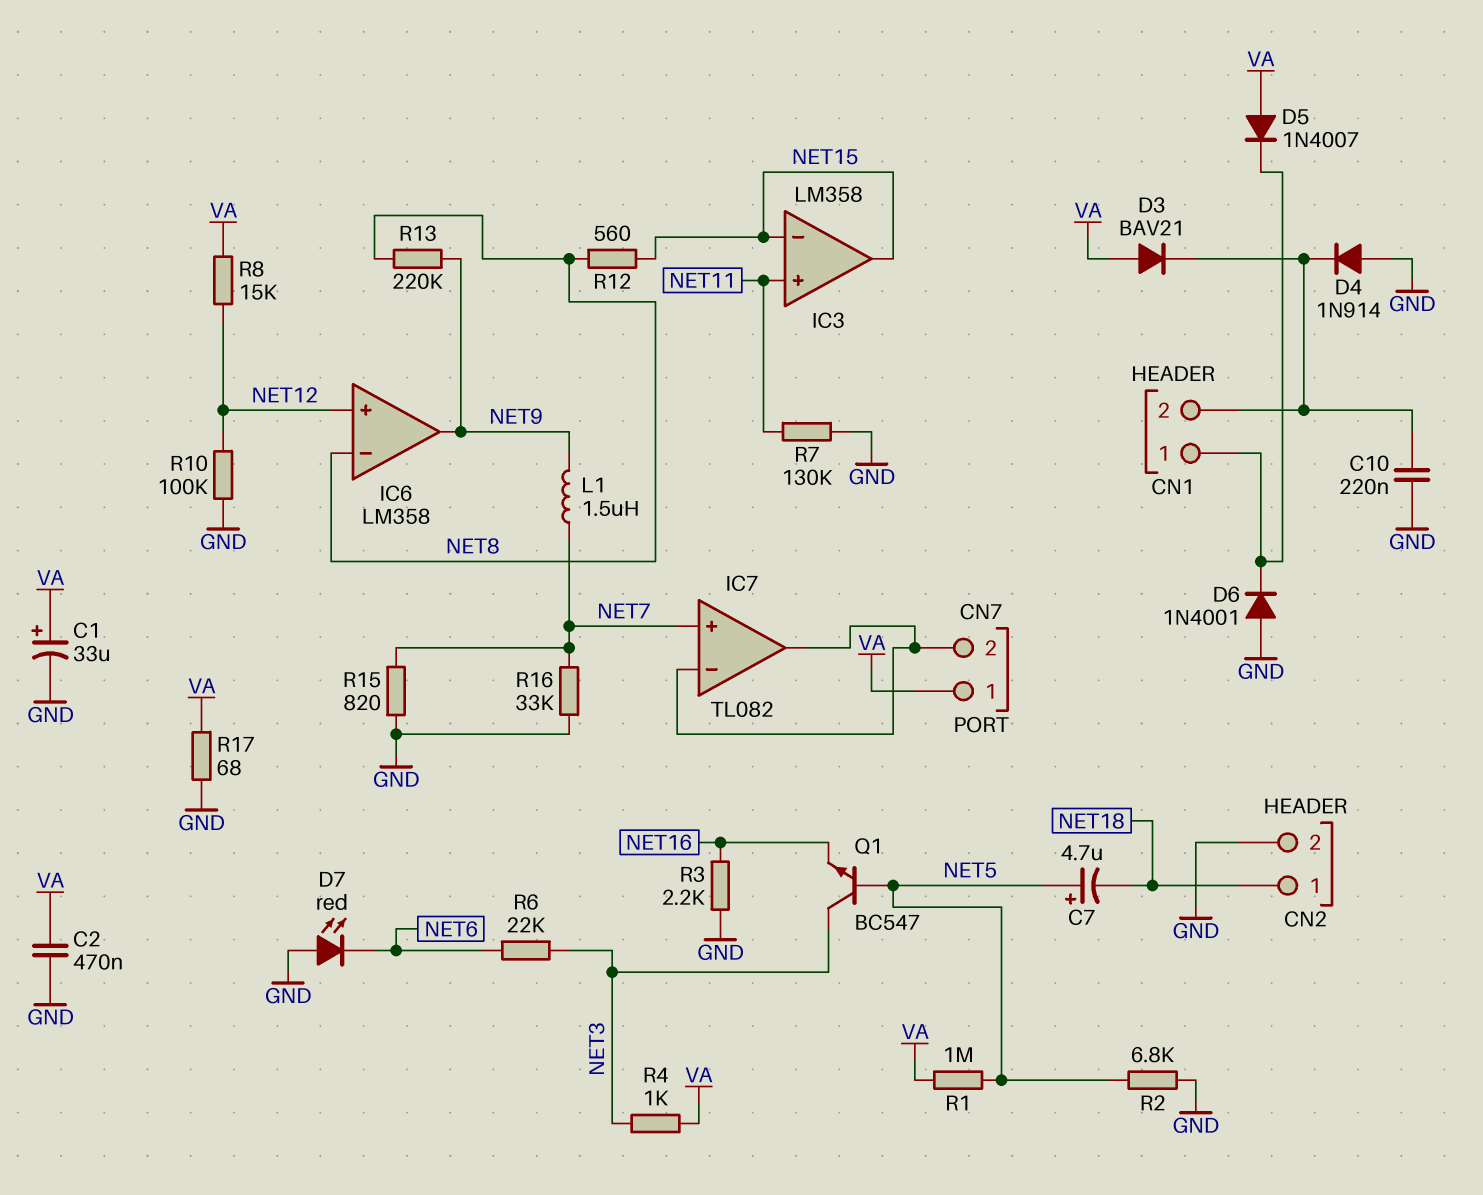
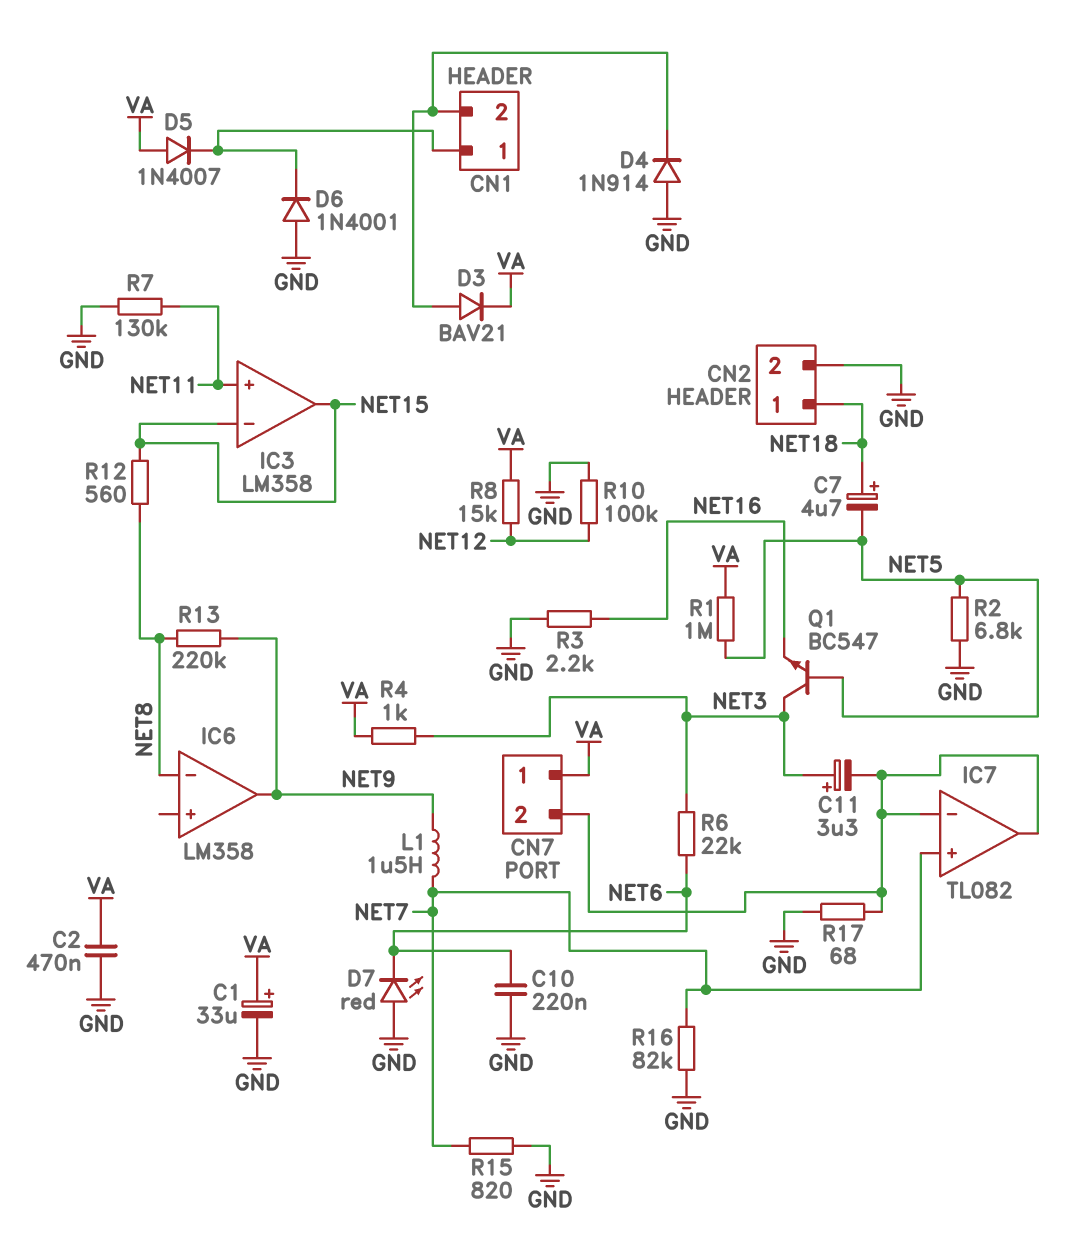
C7: 4.7uF (plus NET5, minus NET18) -> 4.7uF (plus NET18, minus NET5)
C10: 220nF (CN1/2, GND) -> 220nF (GND, NET6)
C11: none -> 3.3uF (plus NET3, minus CN7/2)
D3: diode BAV21 (A VA, K CN1/2) -> diode BAV21 (A CN1/2, K VA)
IC6 pin in+: NET12 -> none
R16: 33k (GND, NET7) -> 82k (GND, NET7)
R17: 68 (GND, VA) -> 68 (CN7/2, GND)

